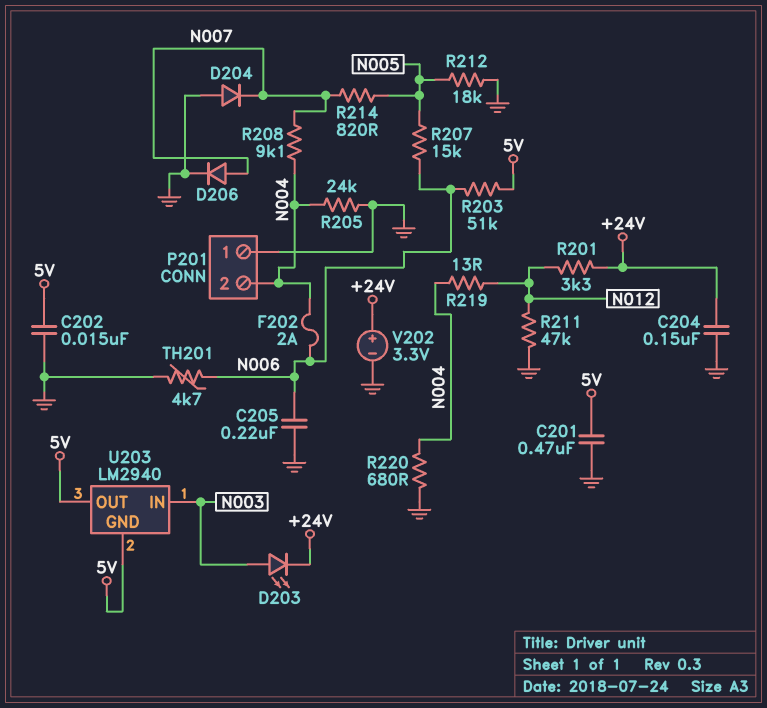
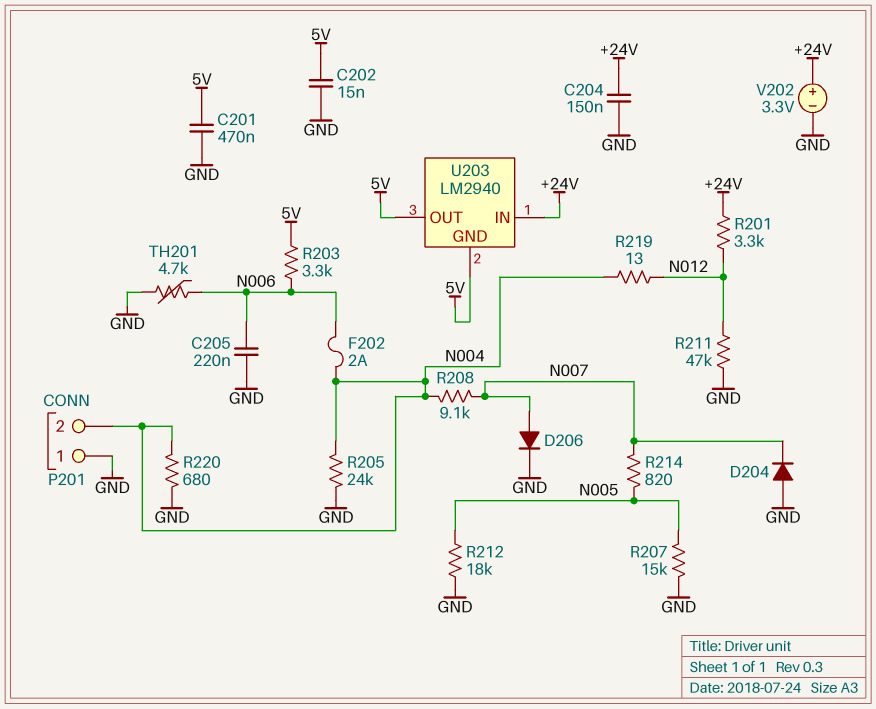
D203: LED (A N003, K +24V) -> none
R203: 51k (5V, N006) -> 3.3k (5V, N006)
R207: 15k (N005, N006) -> 15k (GND, N005)
U203 pin IN: N003 -> +24V

